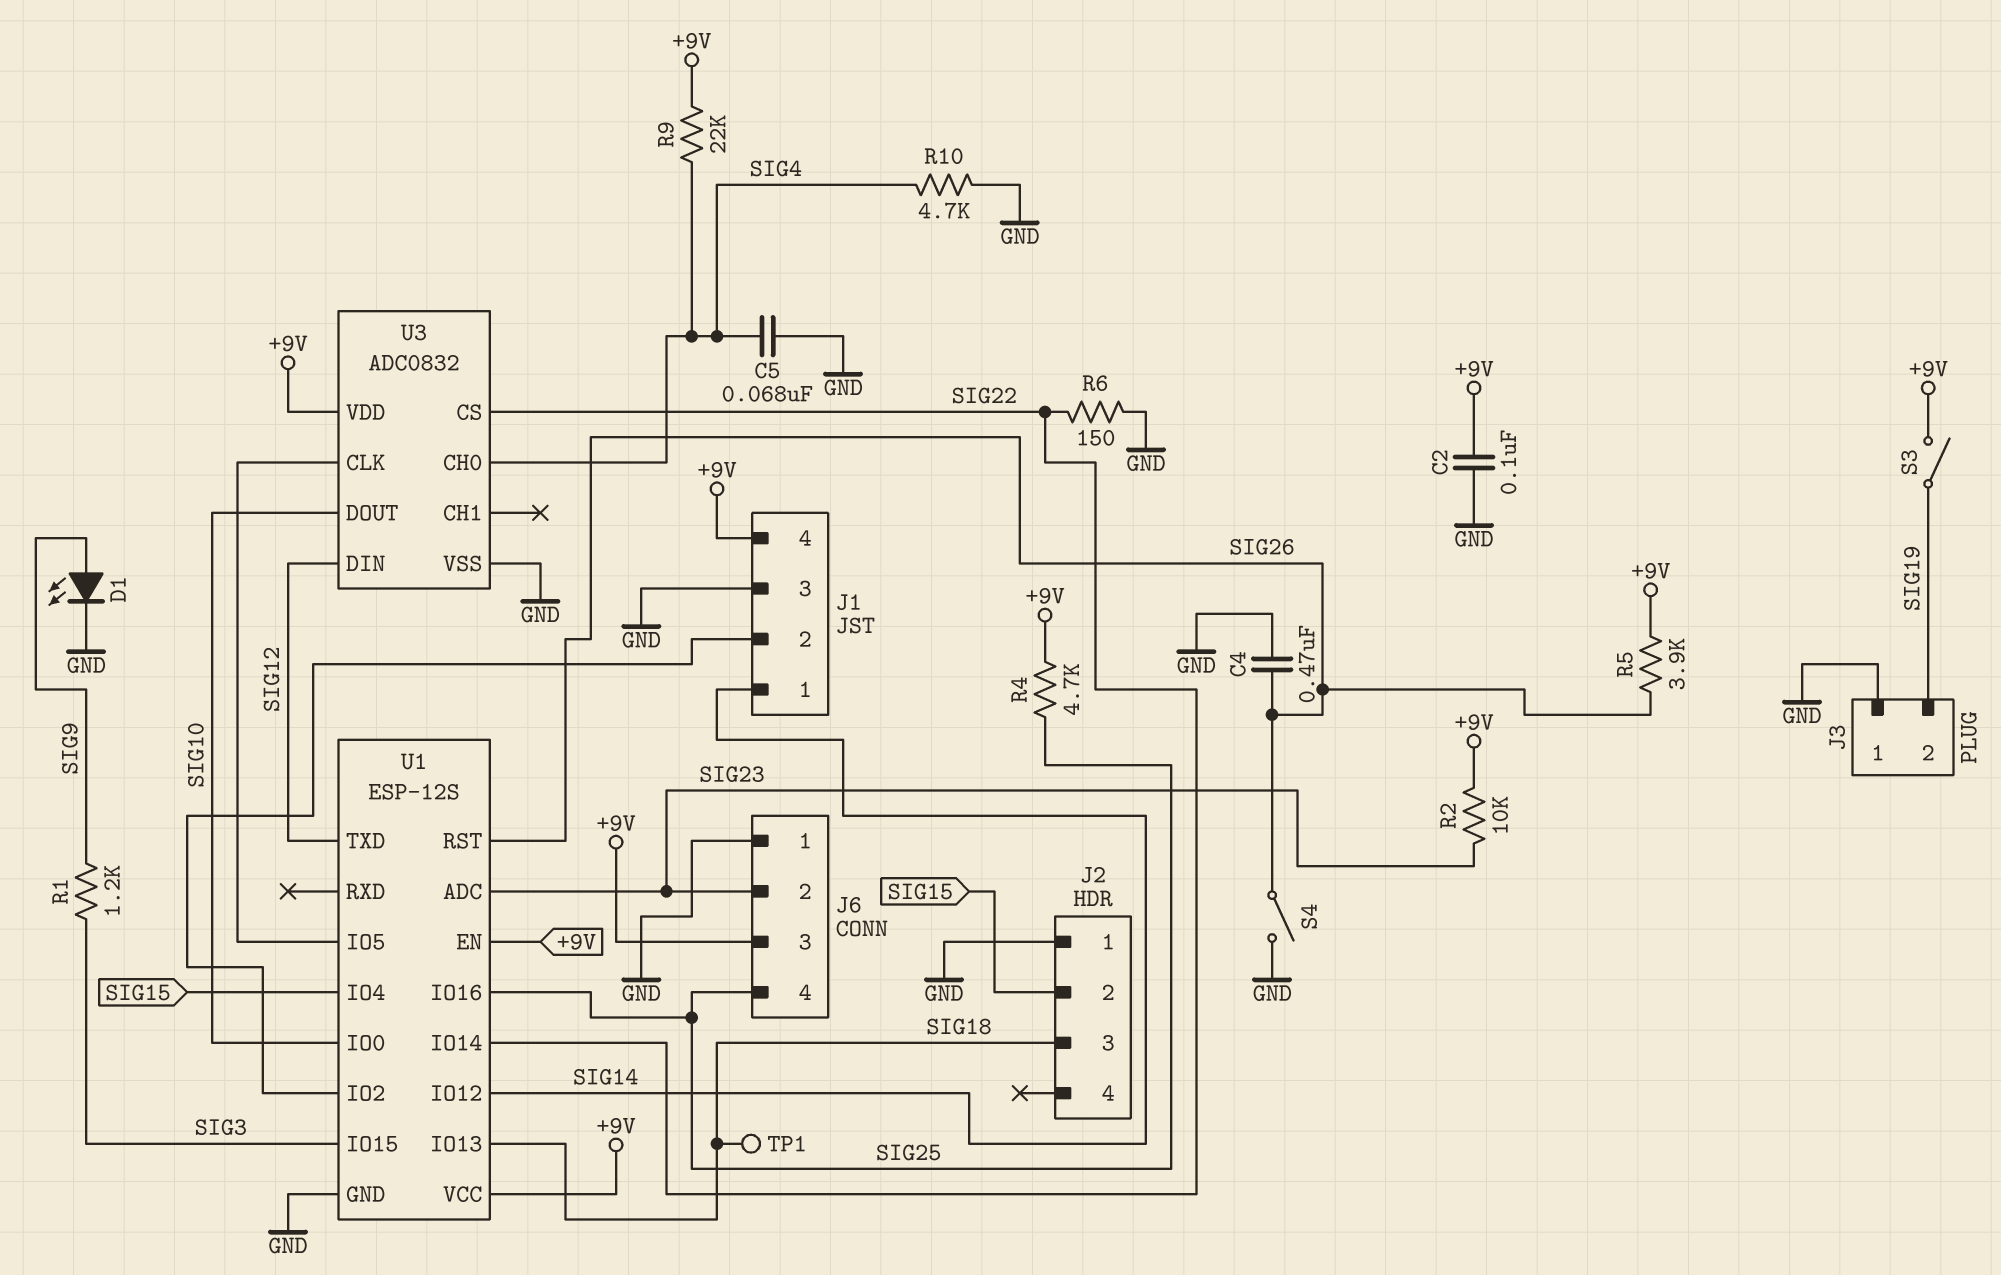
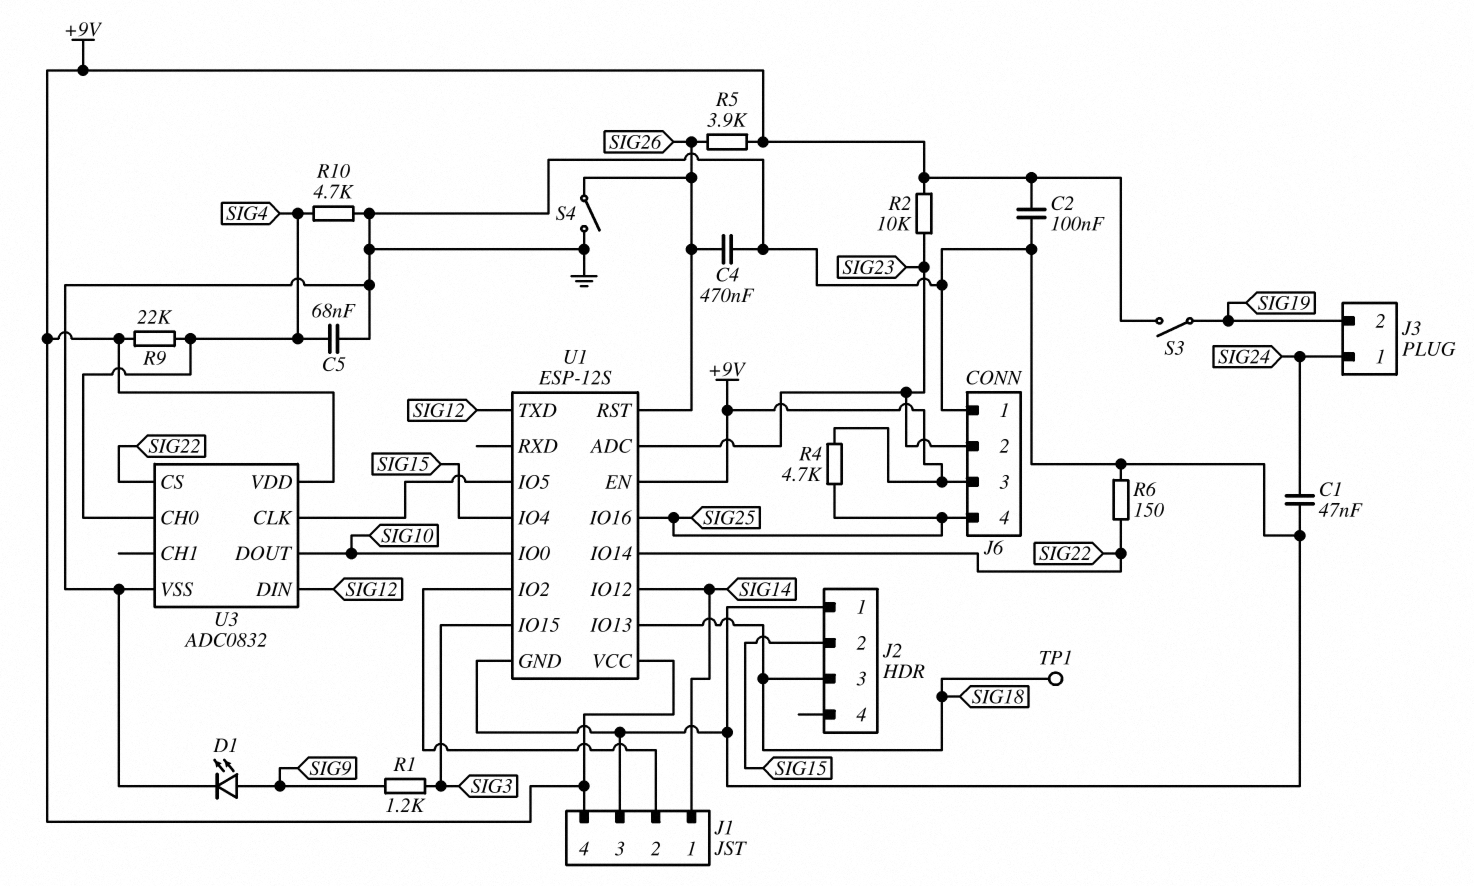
C1: none -> 47nF (GND, SIG24)
J3 pin 1: GND -> SIG24

